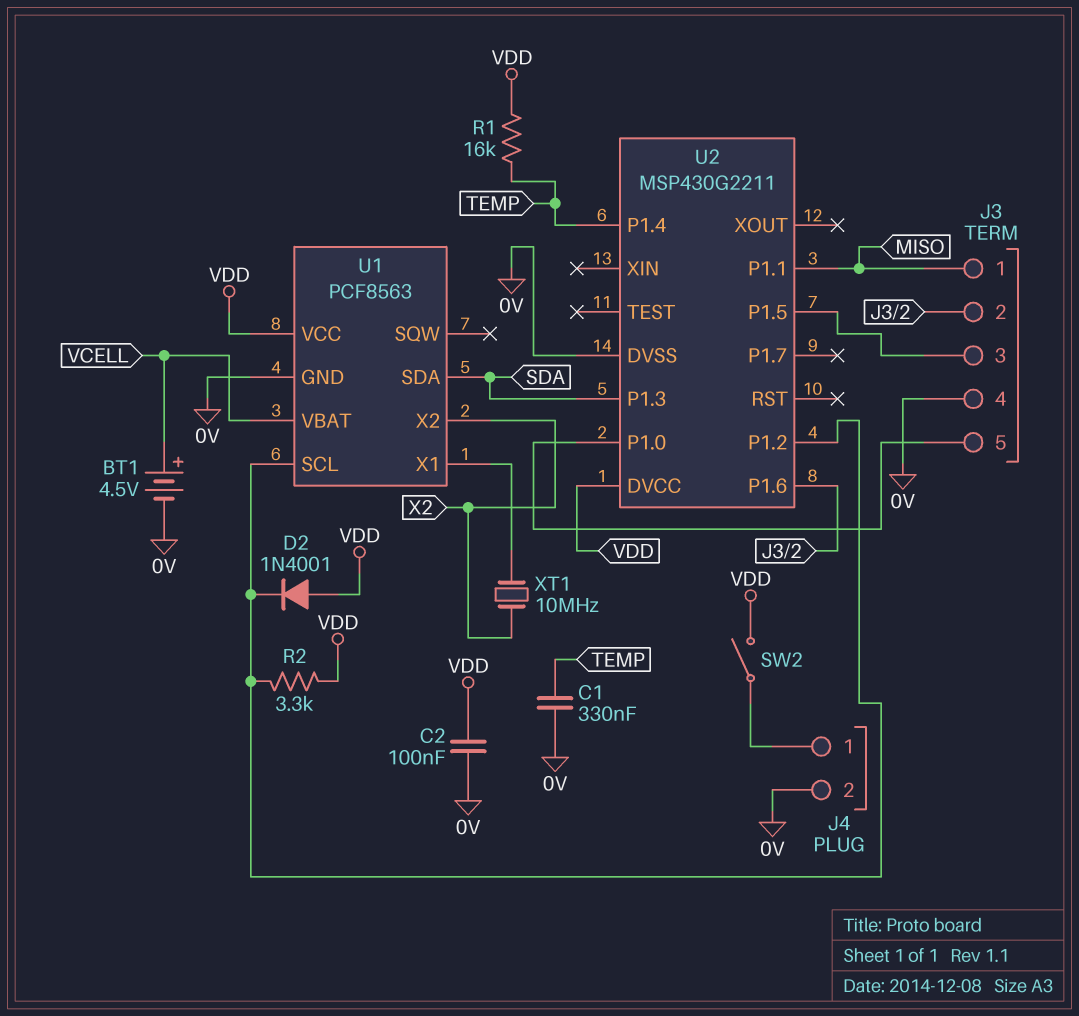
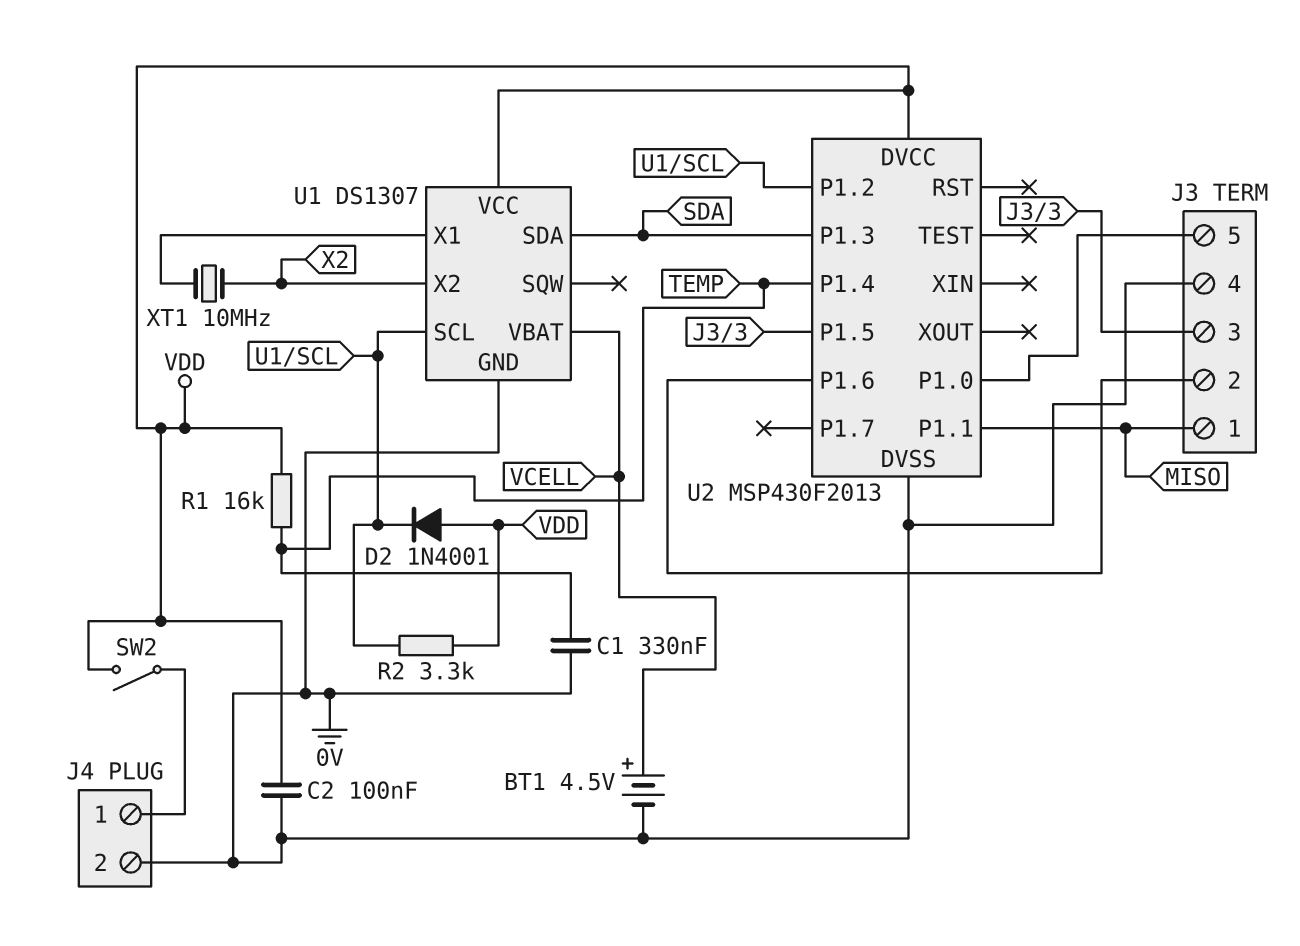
U1: PCF8563 -> DS1307
U2: MSP430G2211 -> MSP430F2013

